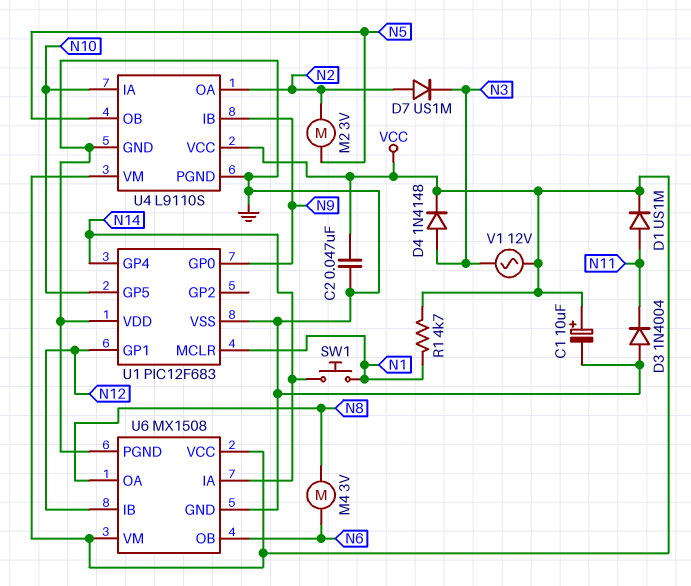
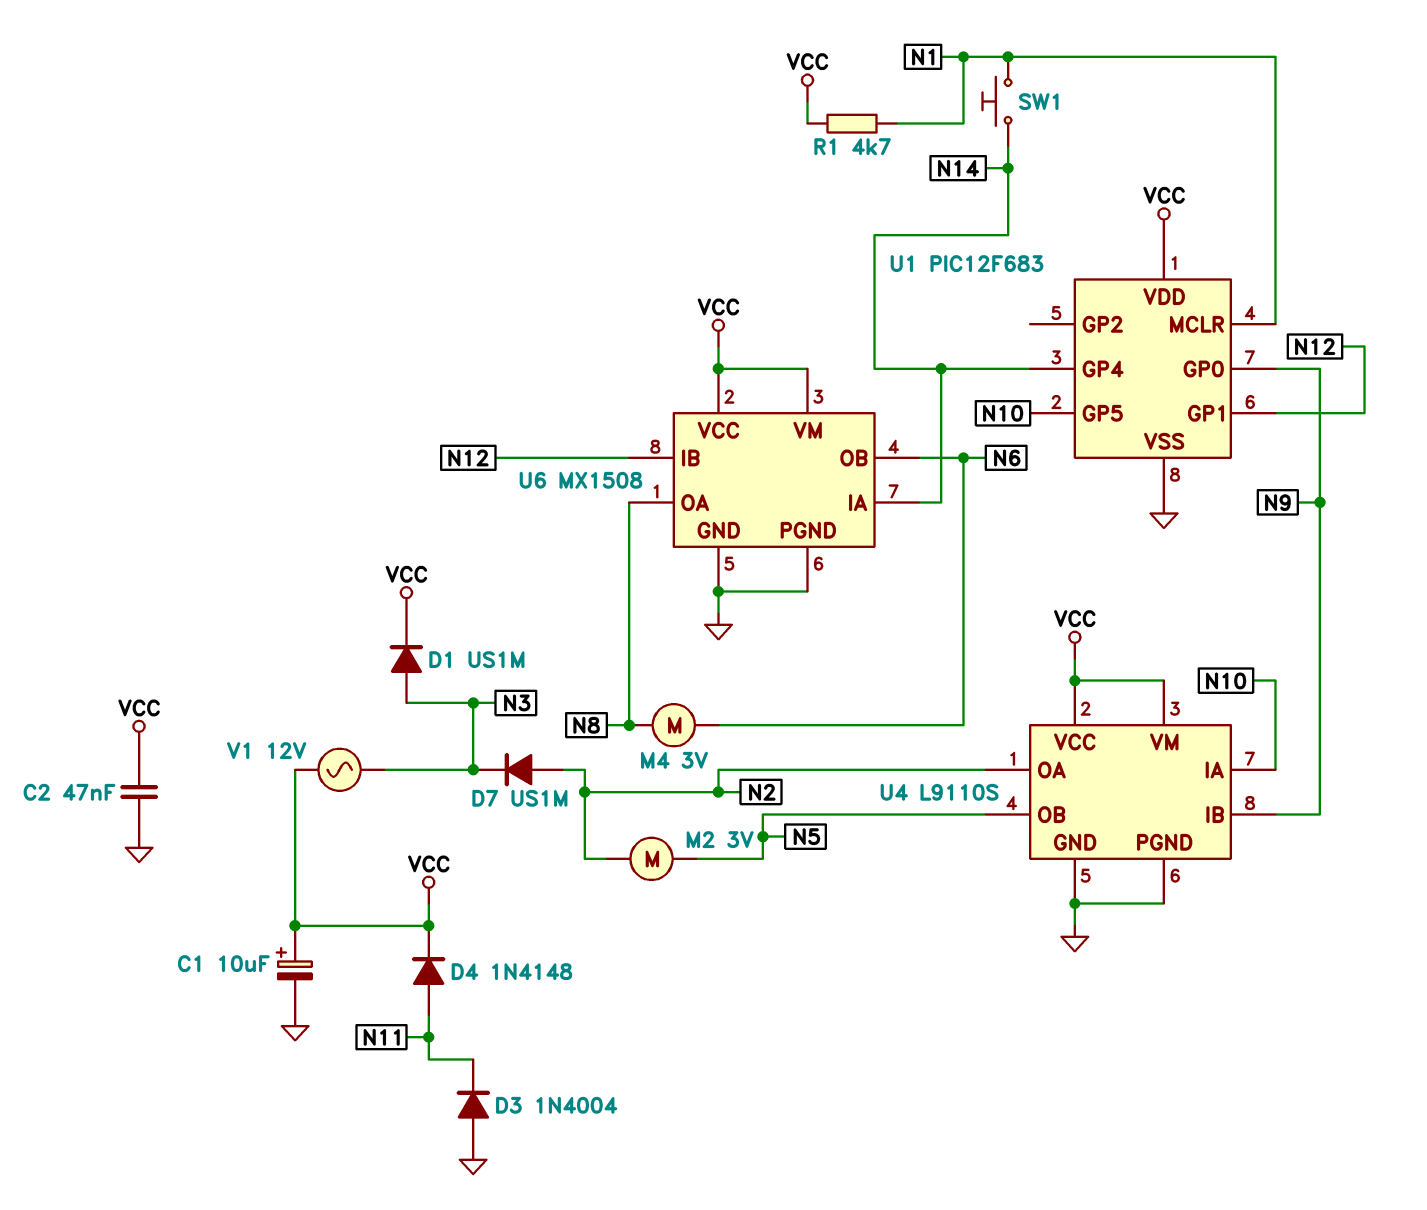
D1: diode US1M (A N11, K VCC) -> diode US1M (A N3, K VCC)
D4: diode 1N4148 (A N3, K VCC) -> diode 1N4148 (A N11, K VCC)
U1 pin VDD: GND -> VCC

